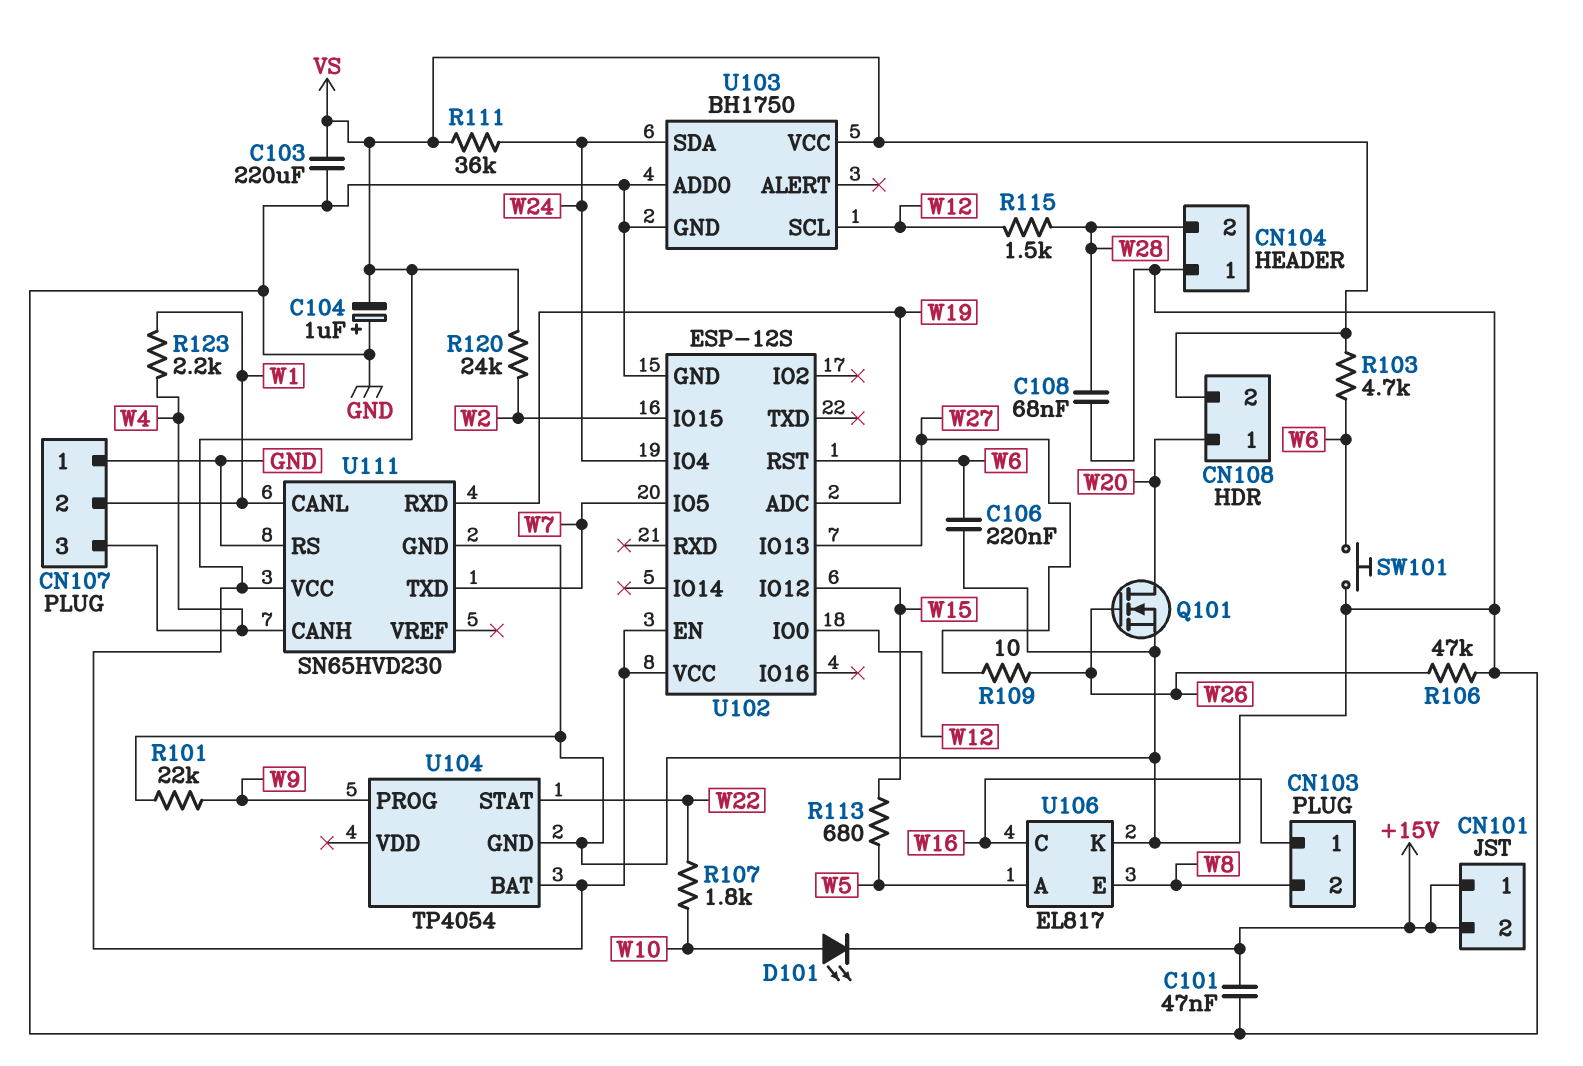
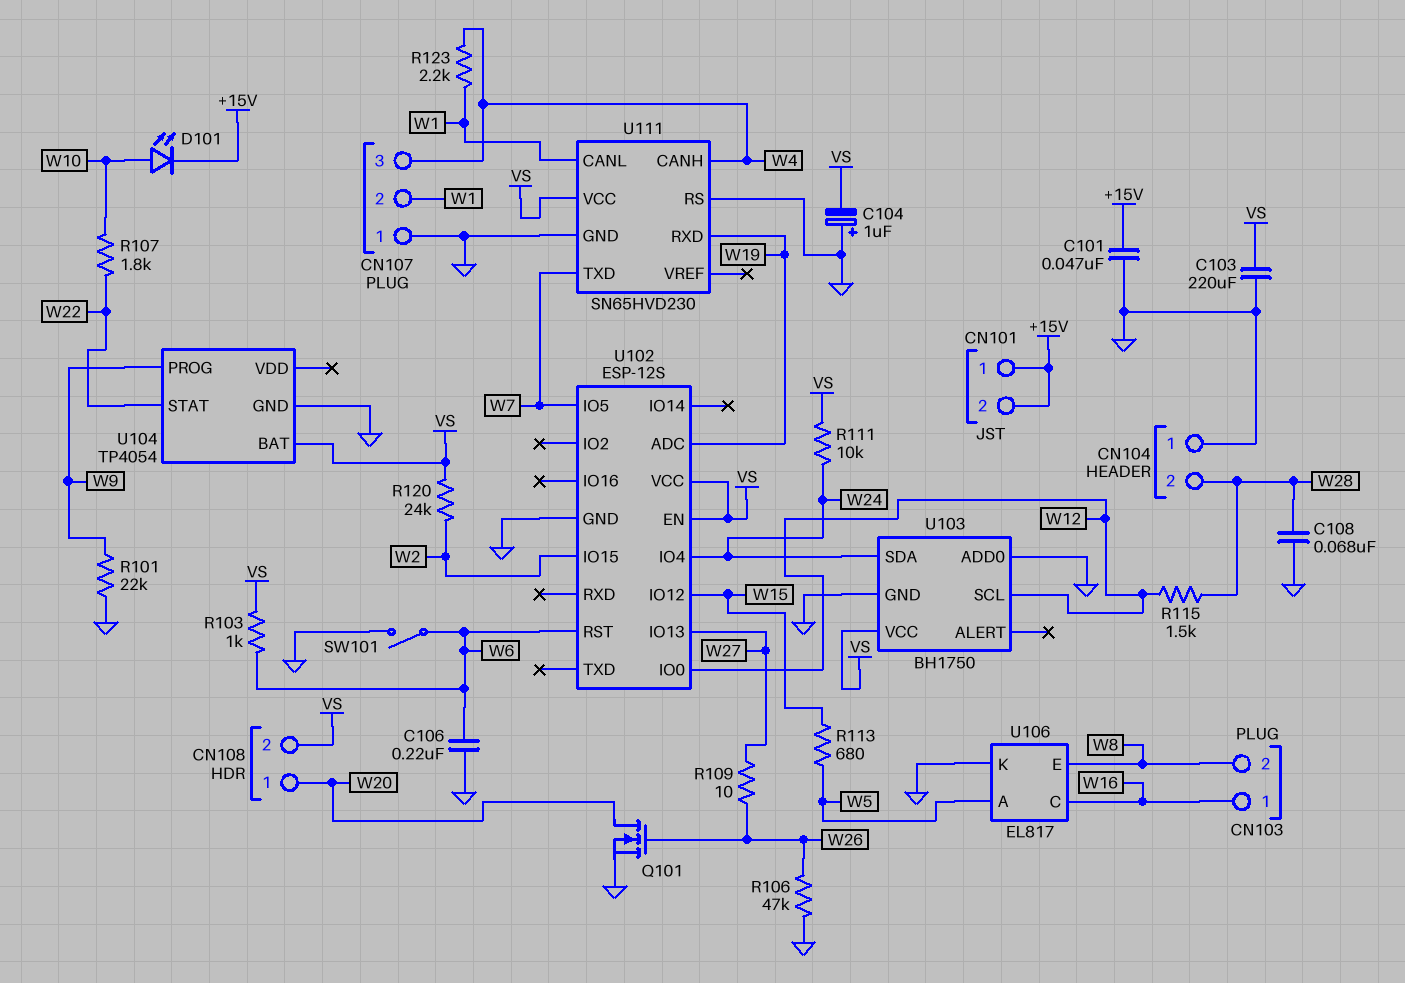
R103: 4.7k (VS, W6) -> 1k (VS, W6)
R111: 36k (VS, W24) -> 10k (VS, W24)
SW101: button (GND, W6) -> switch (GND, W6)

